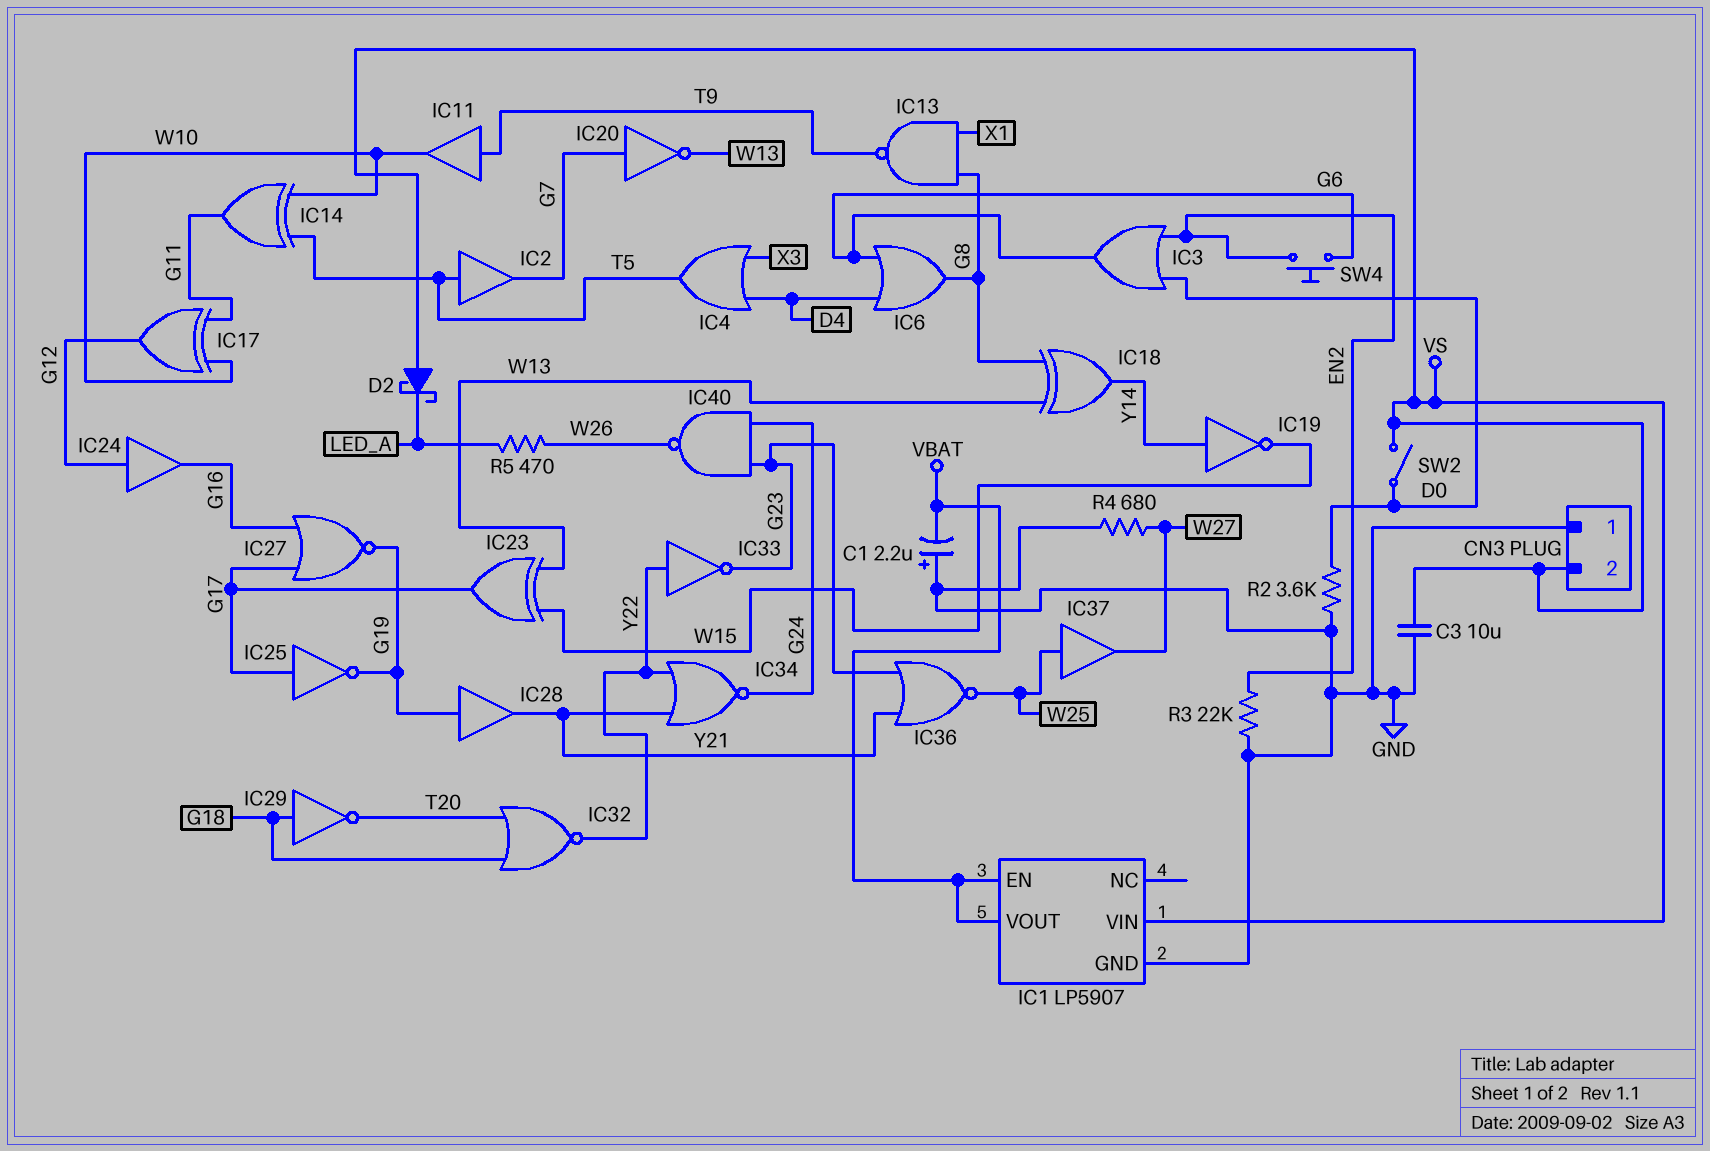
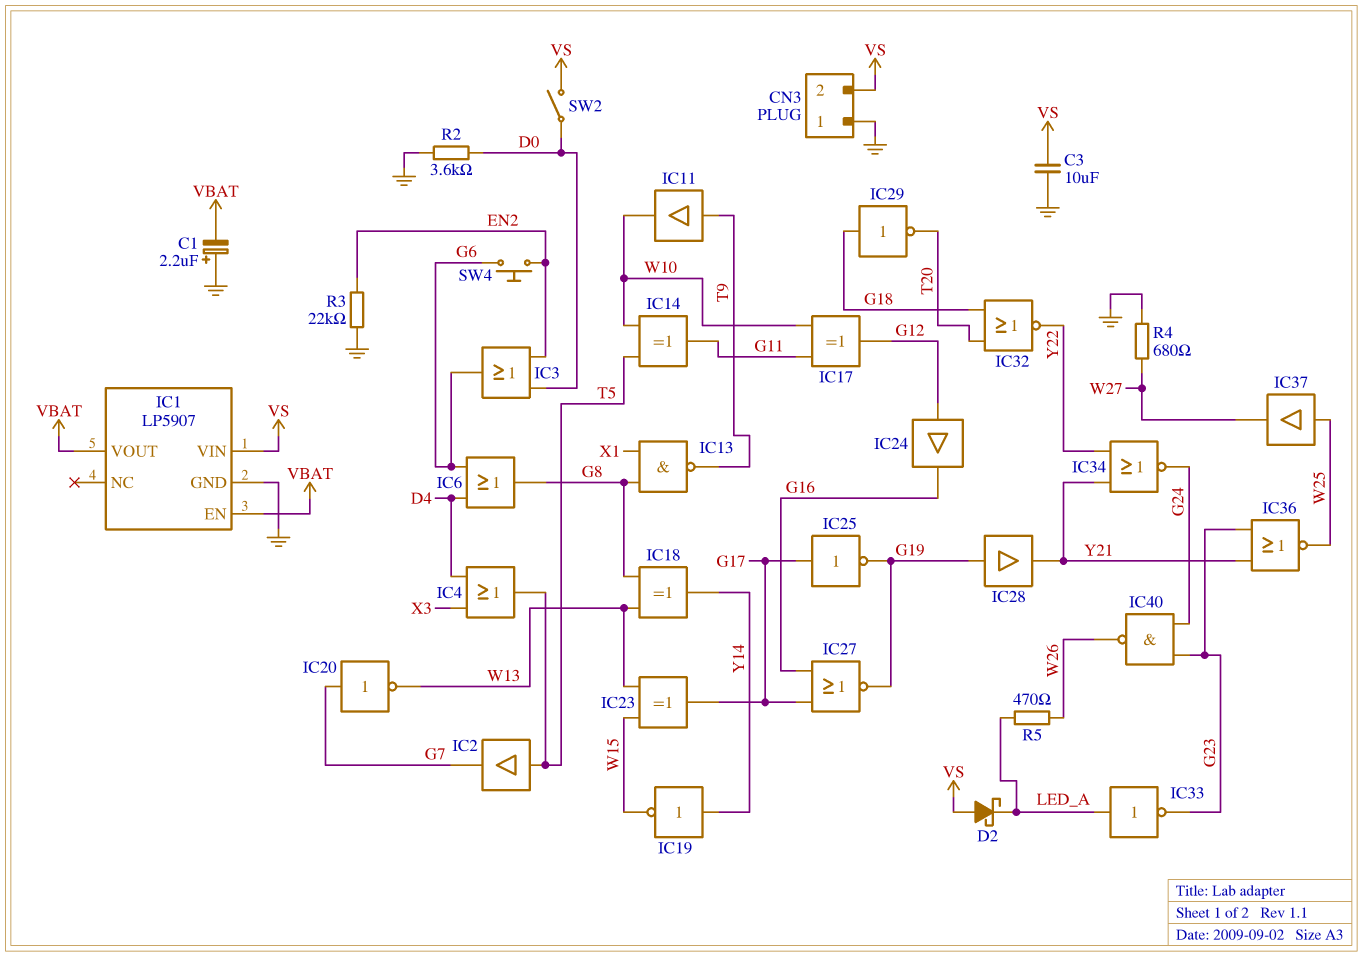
IC33: NOT (in Y22, out G23) -> NOT (in LED_A, out G23)

